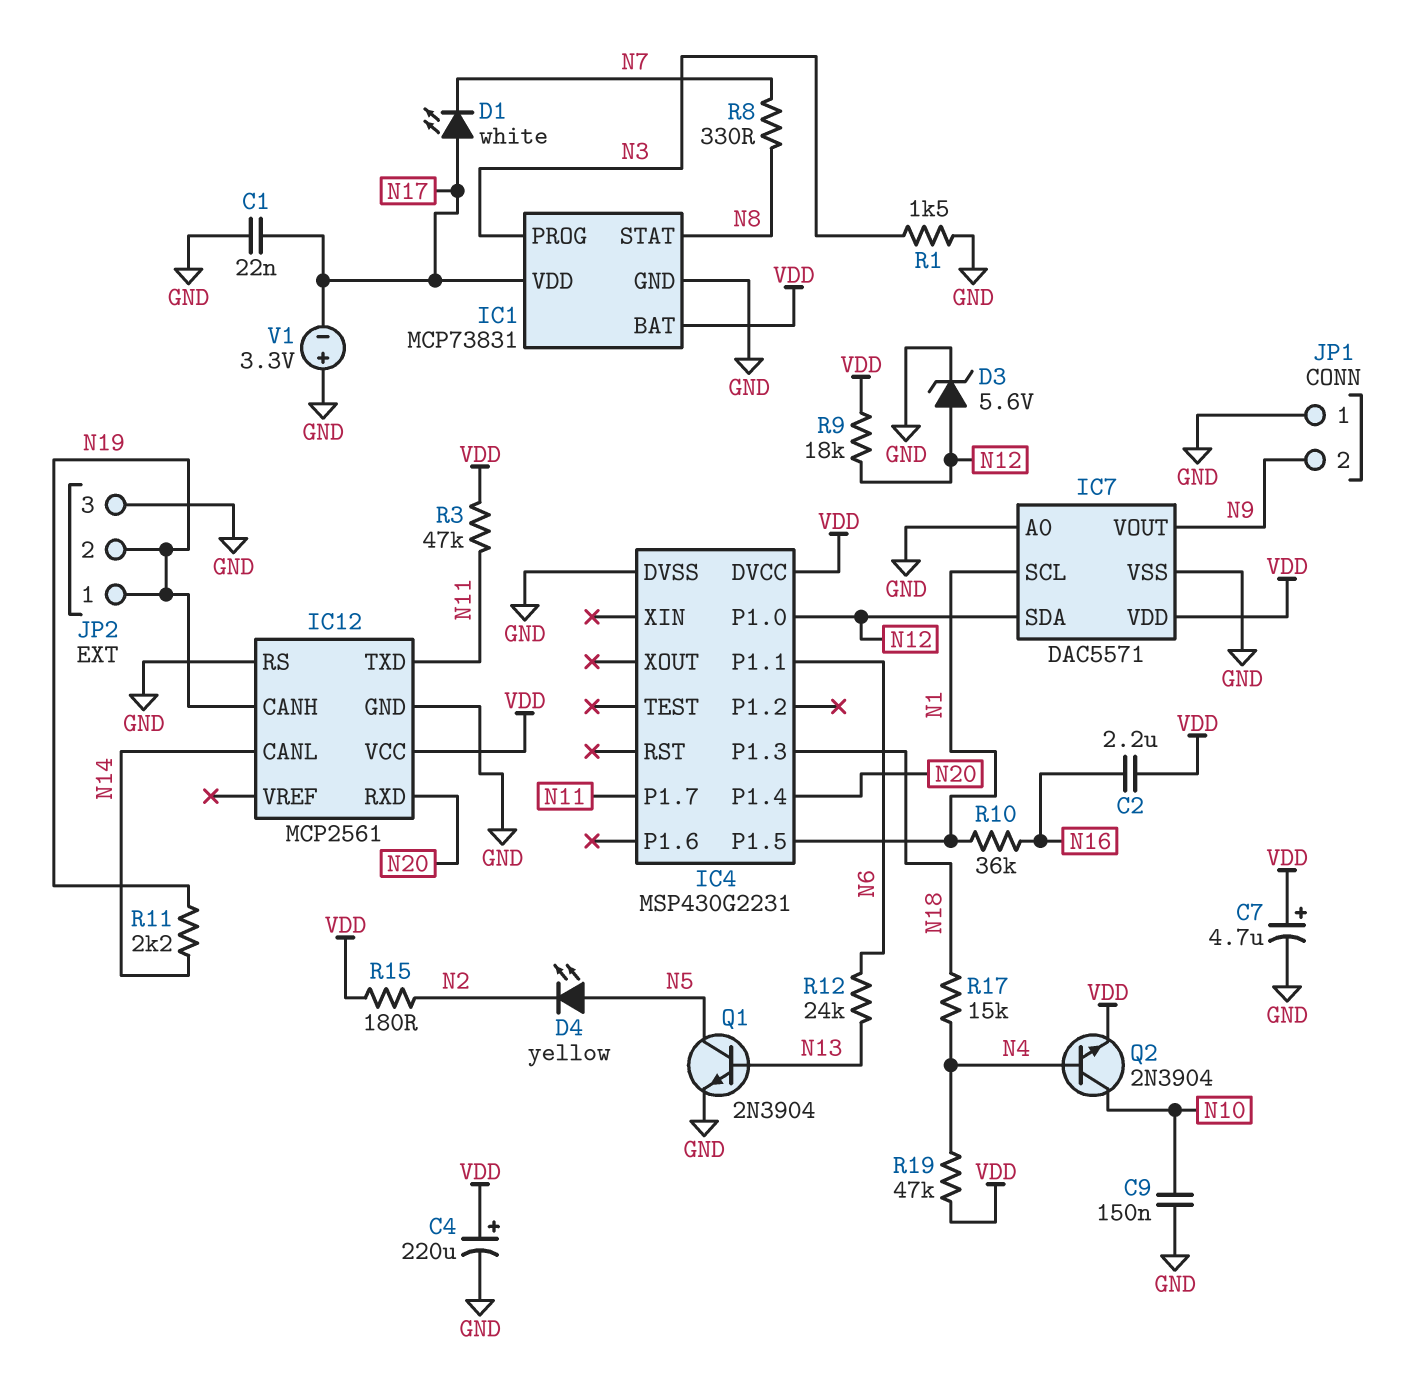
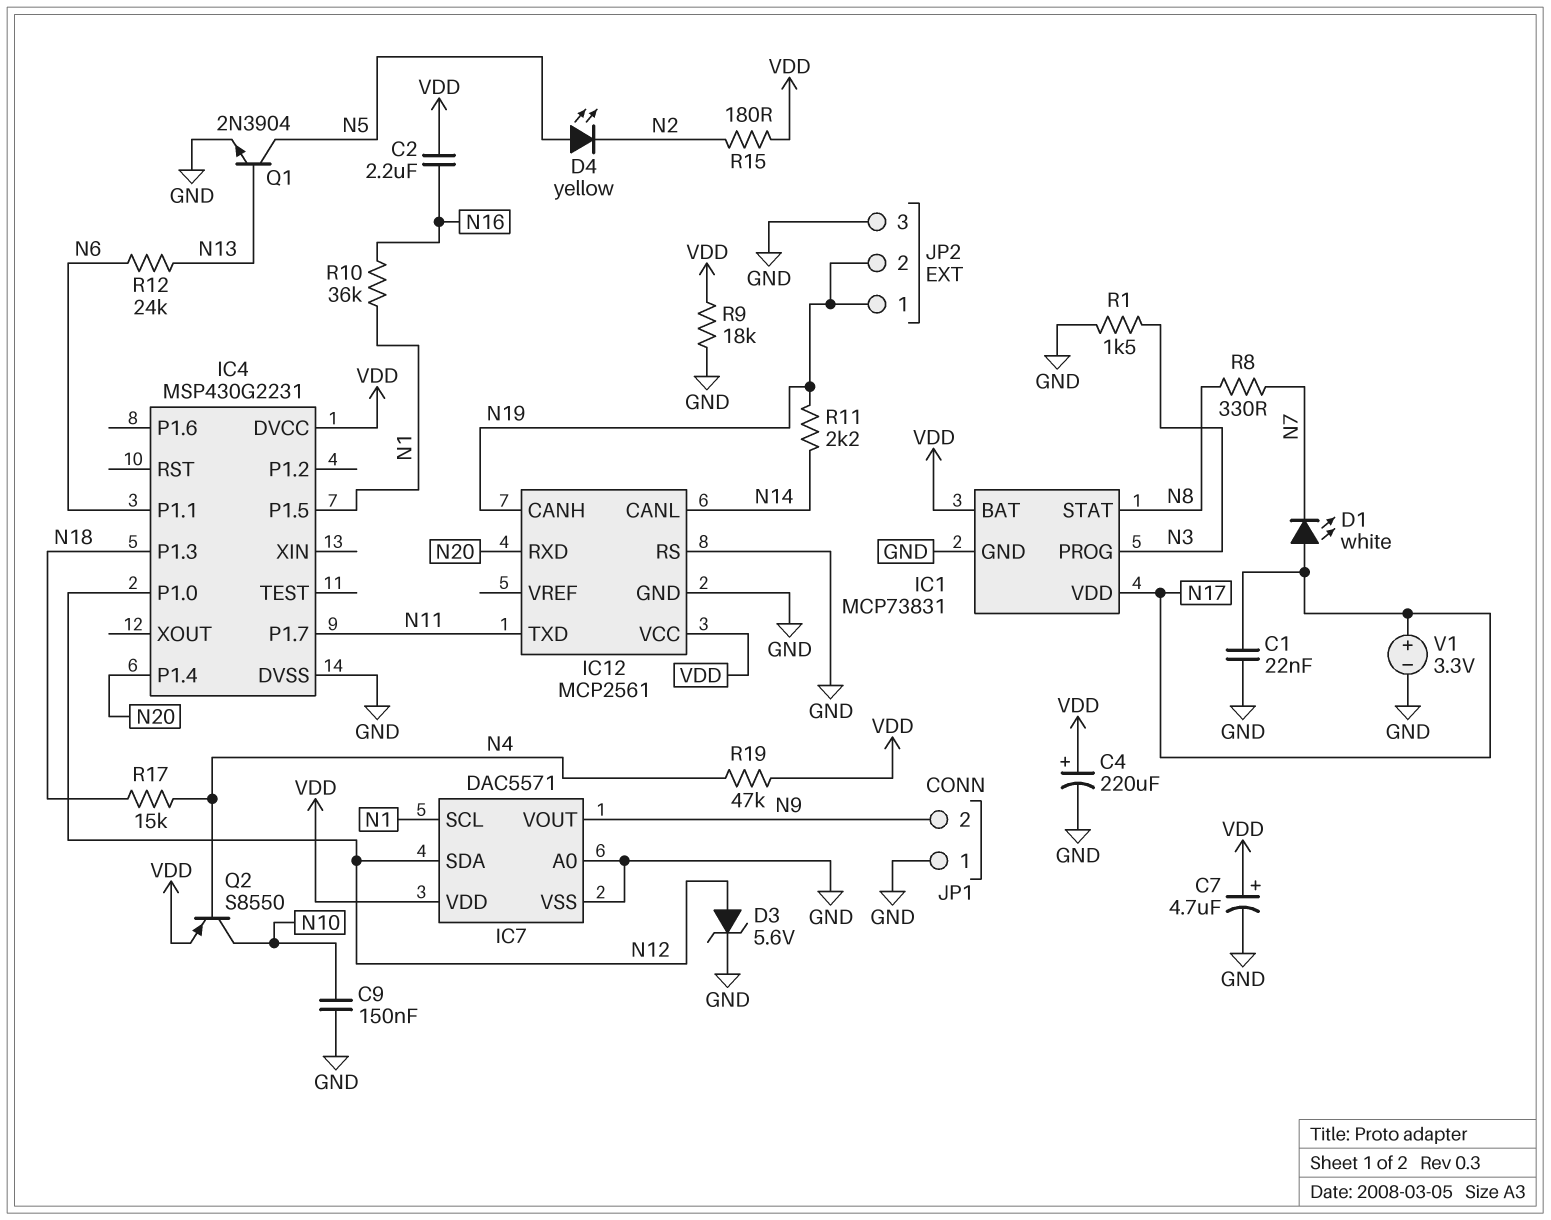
Q2: NPN 2N3904 (B N4, C N10, E VDD) -> PNP S8550 (B N4, C N10, E VDD)
R3: 47k (N11, VDD) -> none
R9: 18k (N12, VDD) -> 18k (GND, VDD)
V1: 3.3V (plus GND, minus N17) -> 3.3V (plus N17, minus GND)

